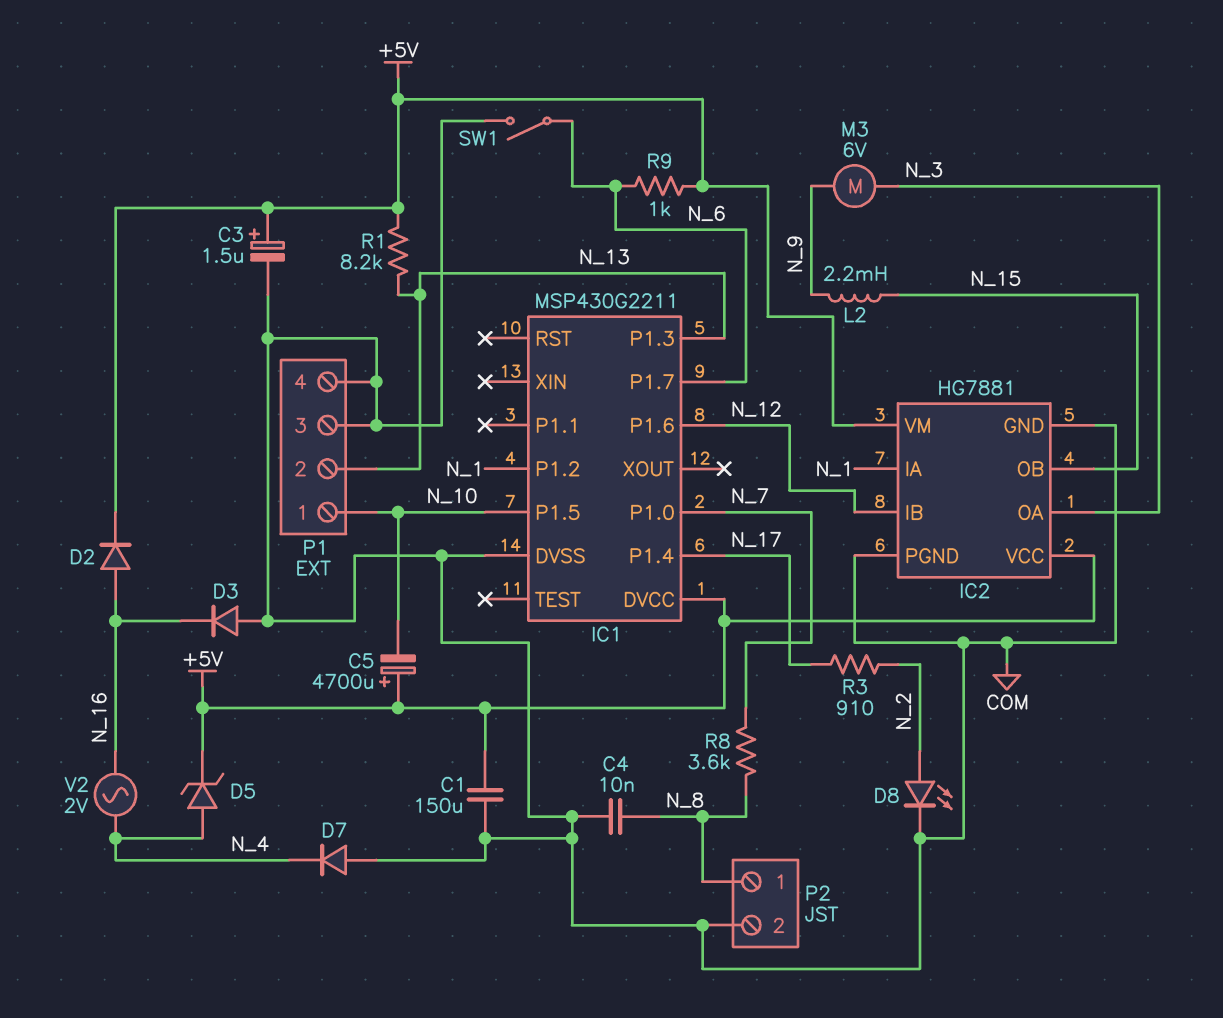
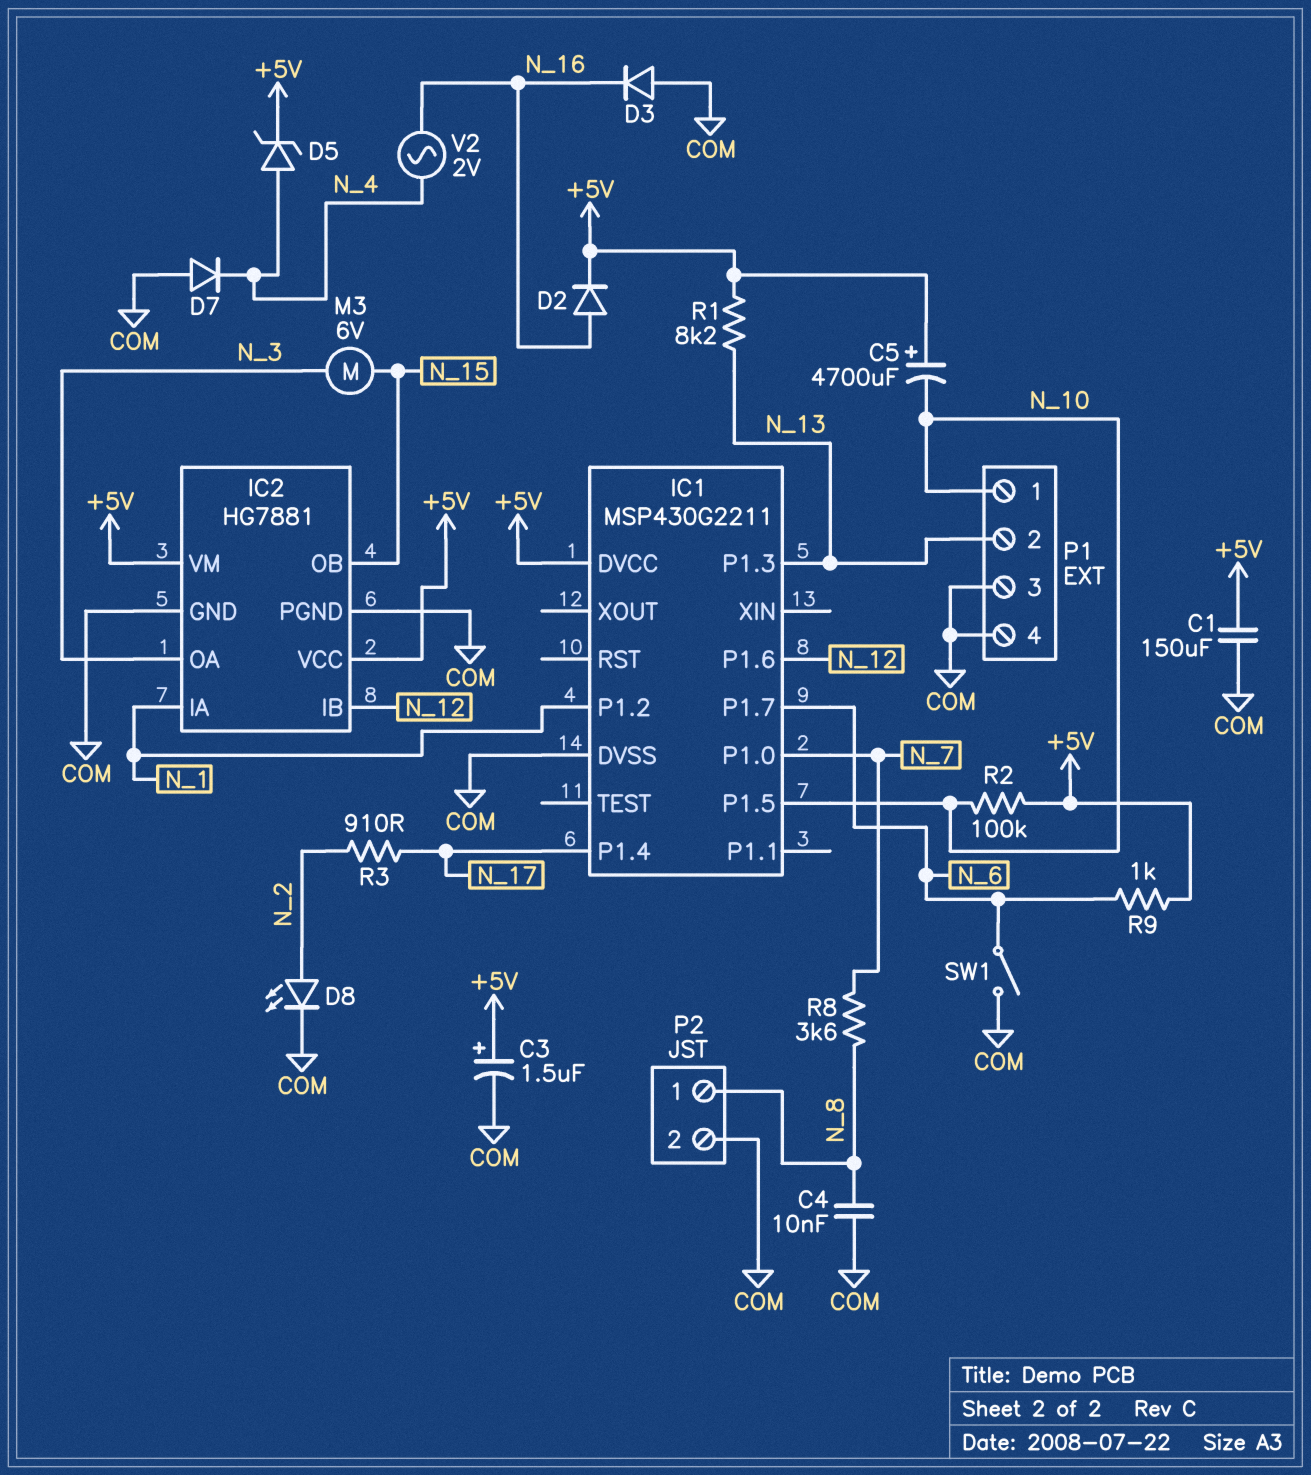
L2: 2.2mH (N_9, N_15) -> none
M3: motor 6V (N_3, N_9) -> motor 6V (N_3, N_15)
R2: none -> 100k (+5V, N_10)

